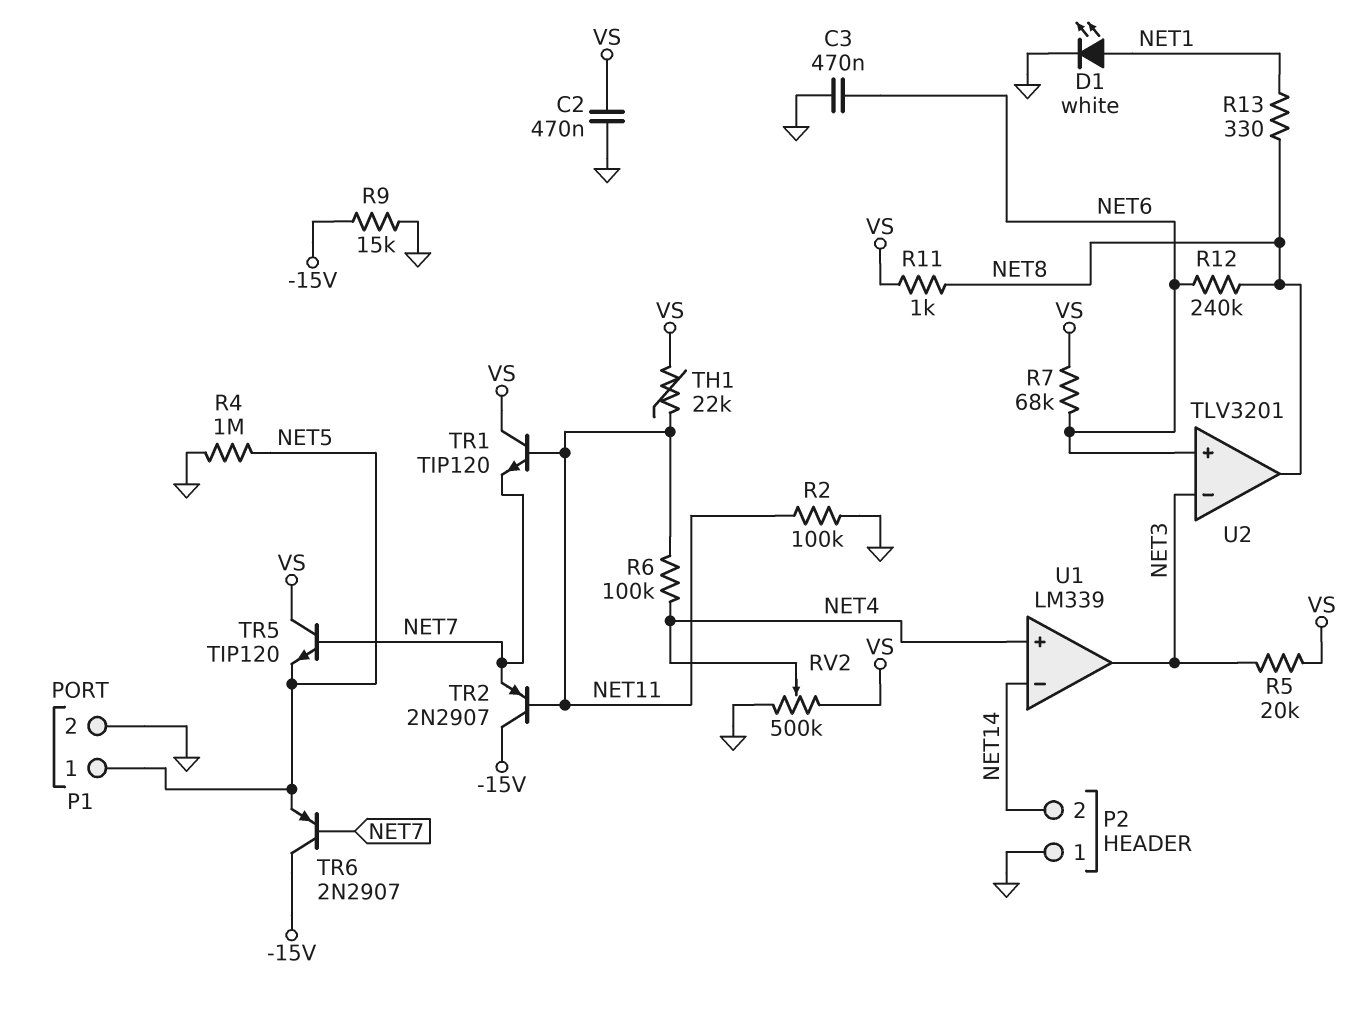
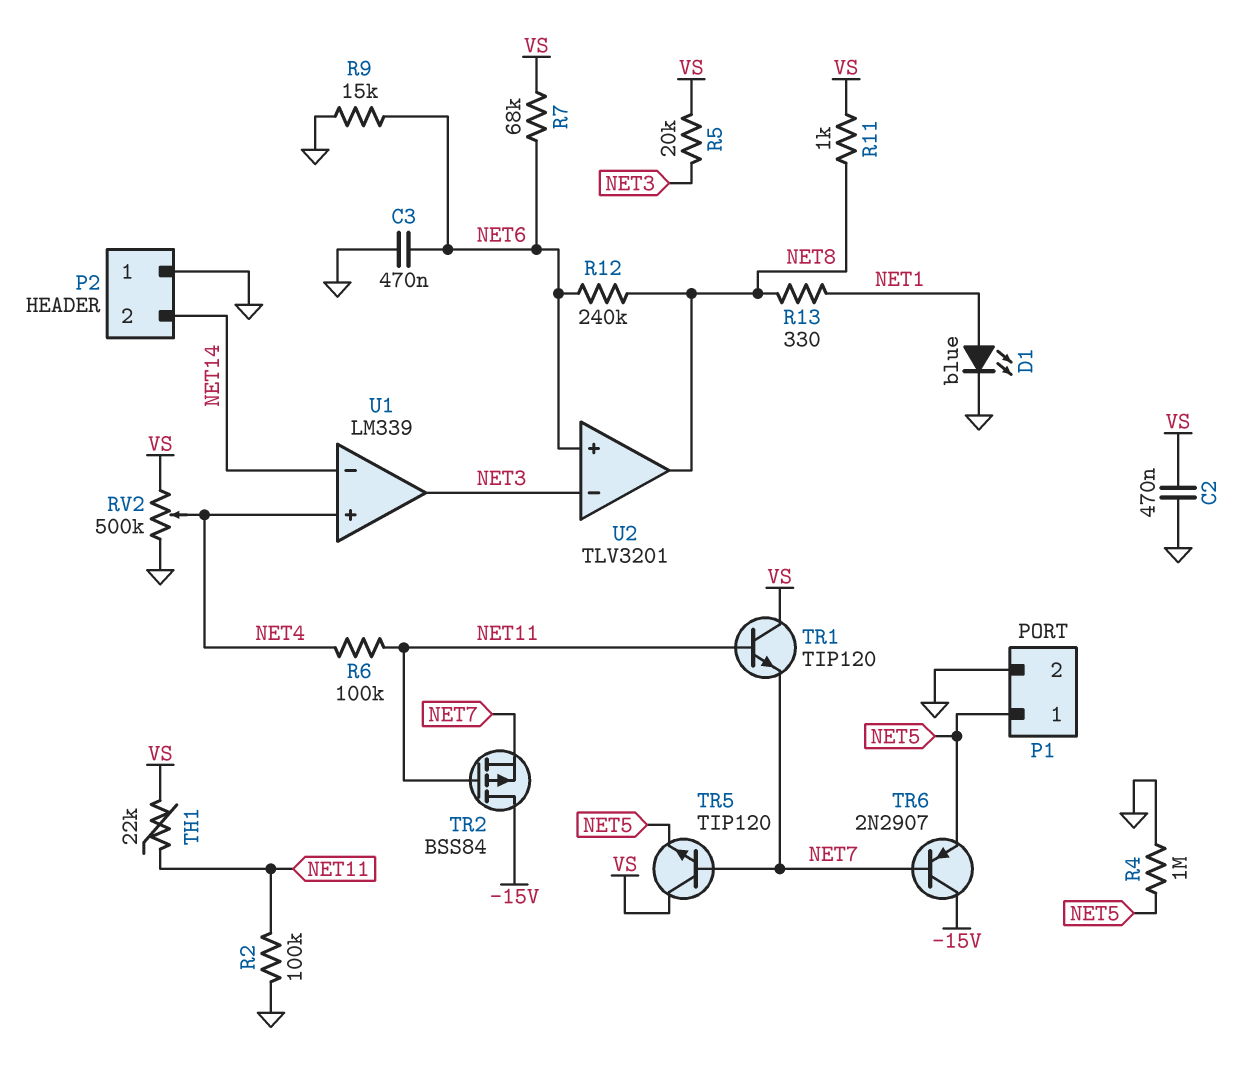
D1: LED white (A NET1, K GND) -> LED blue (A NET1, K GND)
R9: 15k (-15V, GND) -> 15k (GND, NET6)
TR2: PNP 2N2907 (B NET11, C -15V, E NET7) -> PMOS BSS84 (G NET11, D -15V, S NET7)

